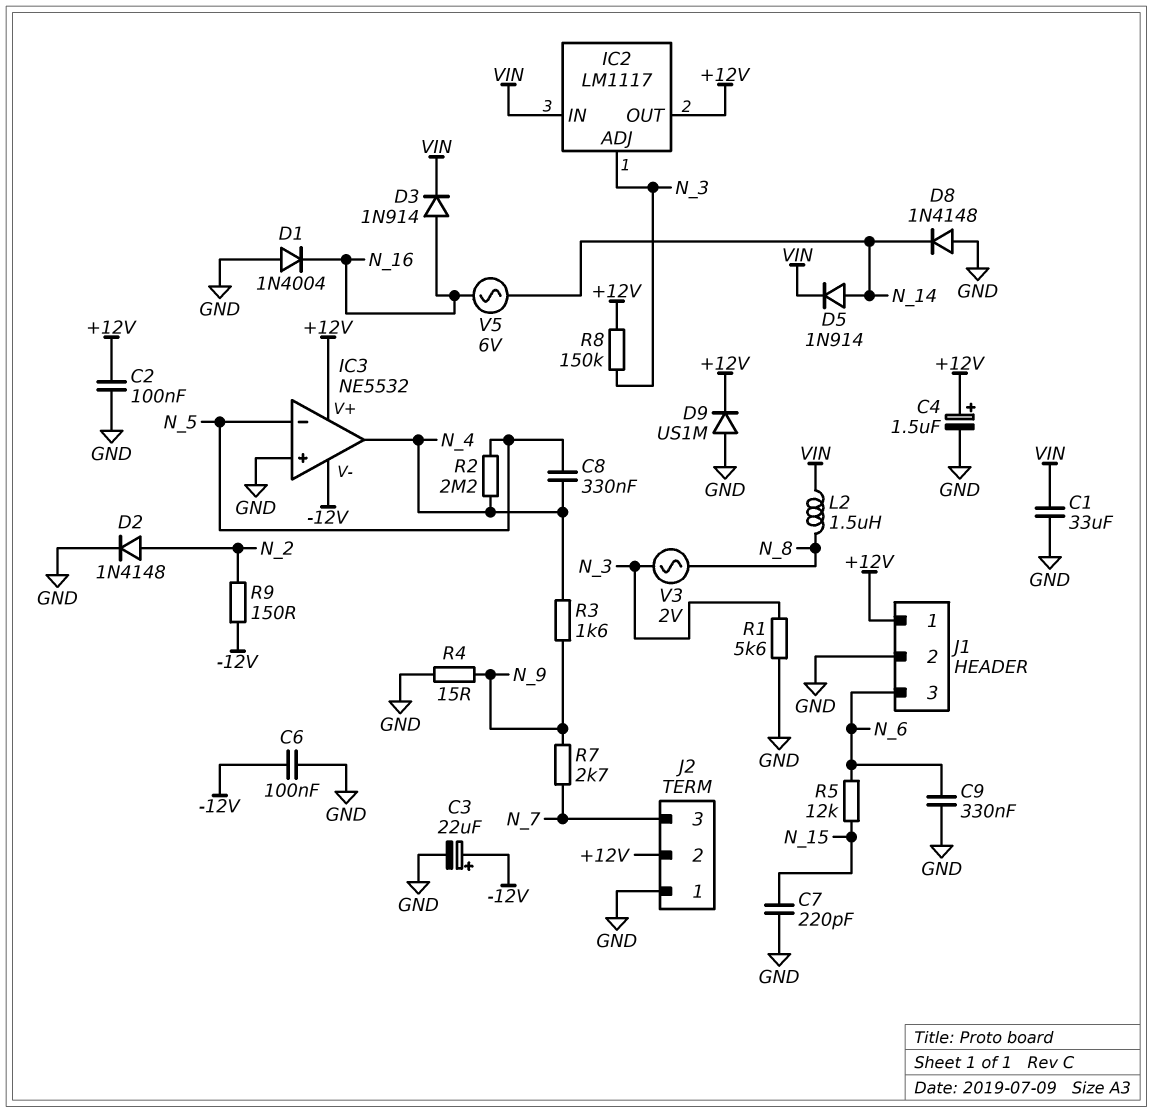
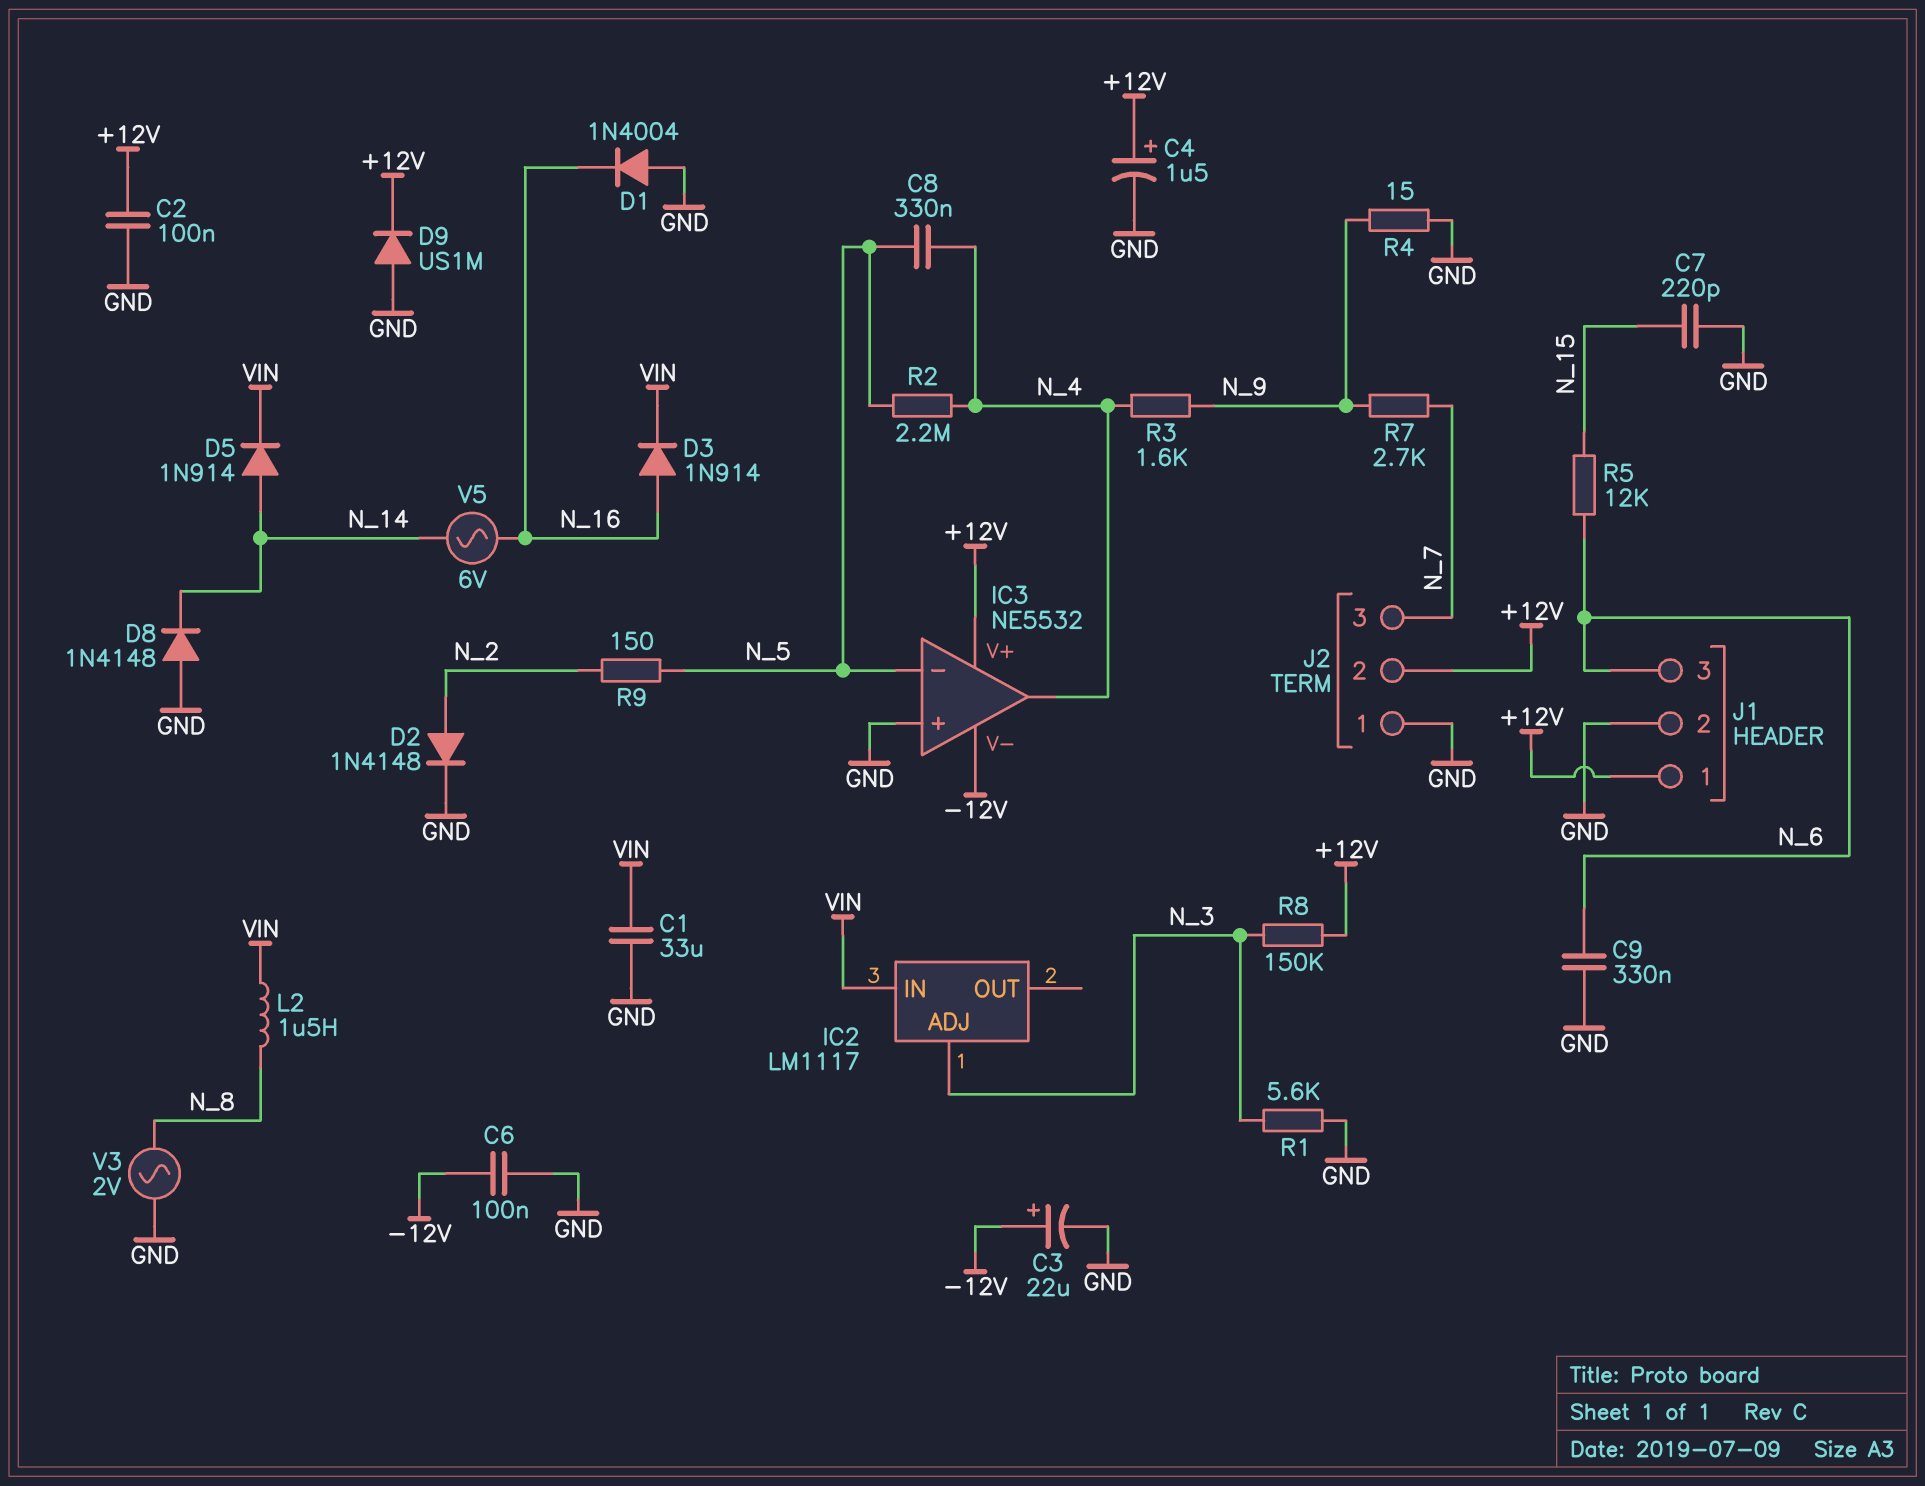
IC2 pin OUT: +12V -> none
R9: 150 (-12V, N_2) -> 150 (N_2, N_5)
V3: AC 2V (N_3, N_8) -> AC 2V (GND, N_8)

